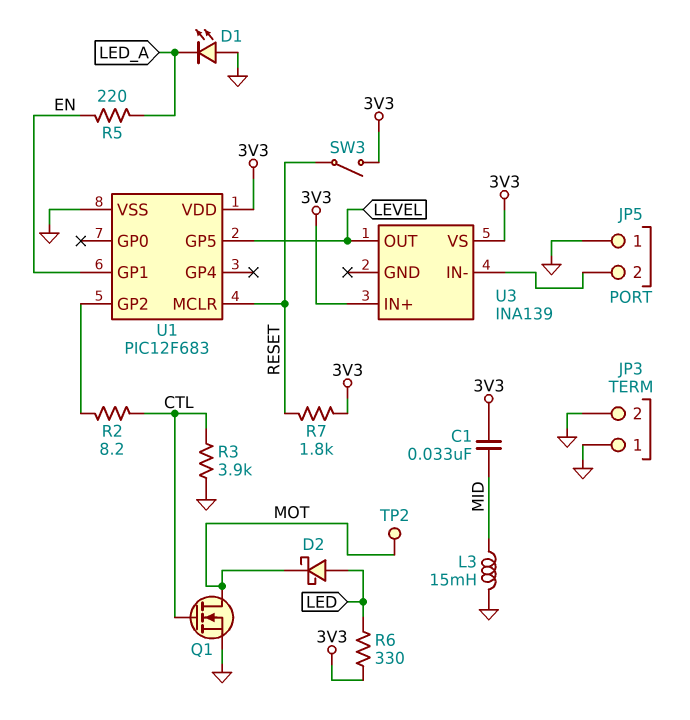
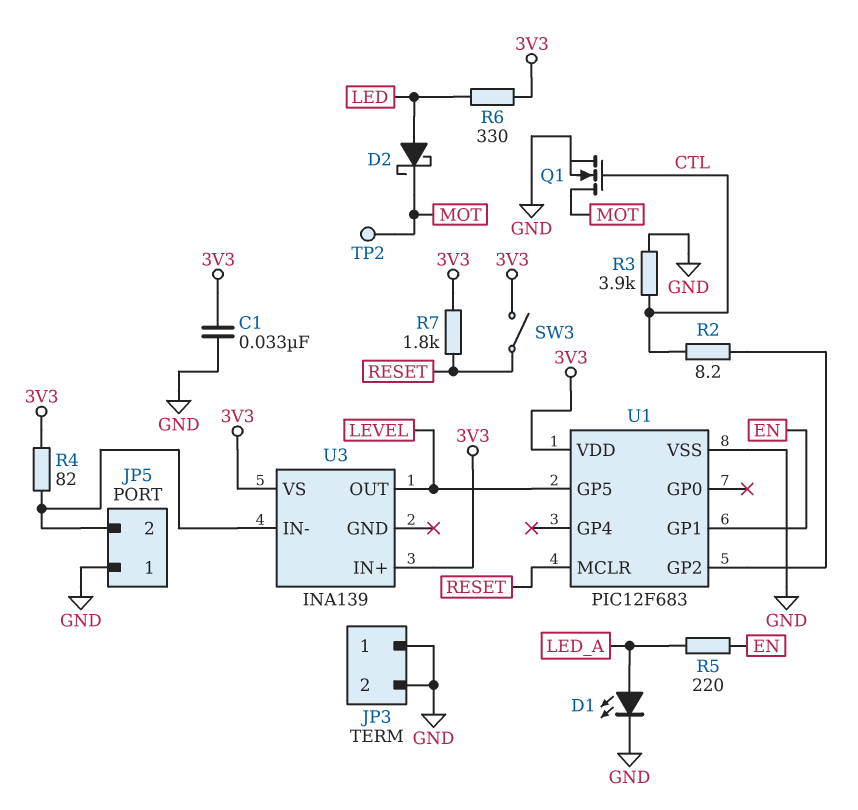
C1: 33nF (3V3, MID) -> 33nF (3V3, GND)
D1: LED (A GND, K LED_A) -> LED (A LED_A, K GND)
L3: 15mH (GND, MID) -> none
R4: none -> 82 (3V3, JP5/2)

